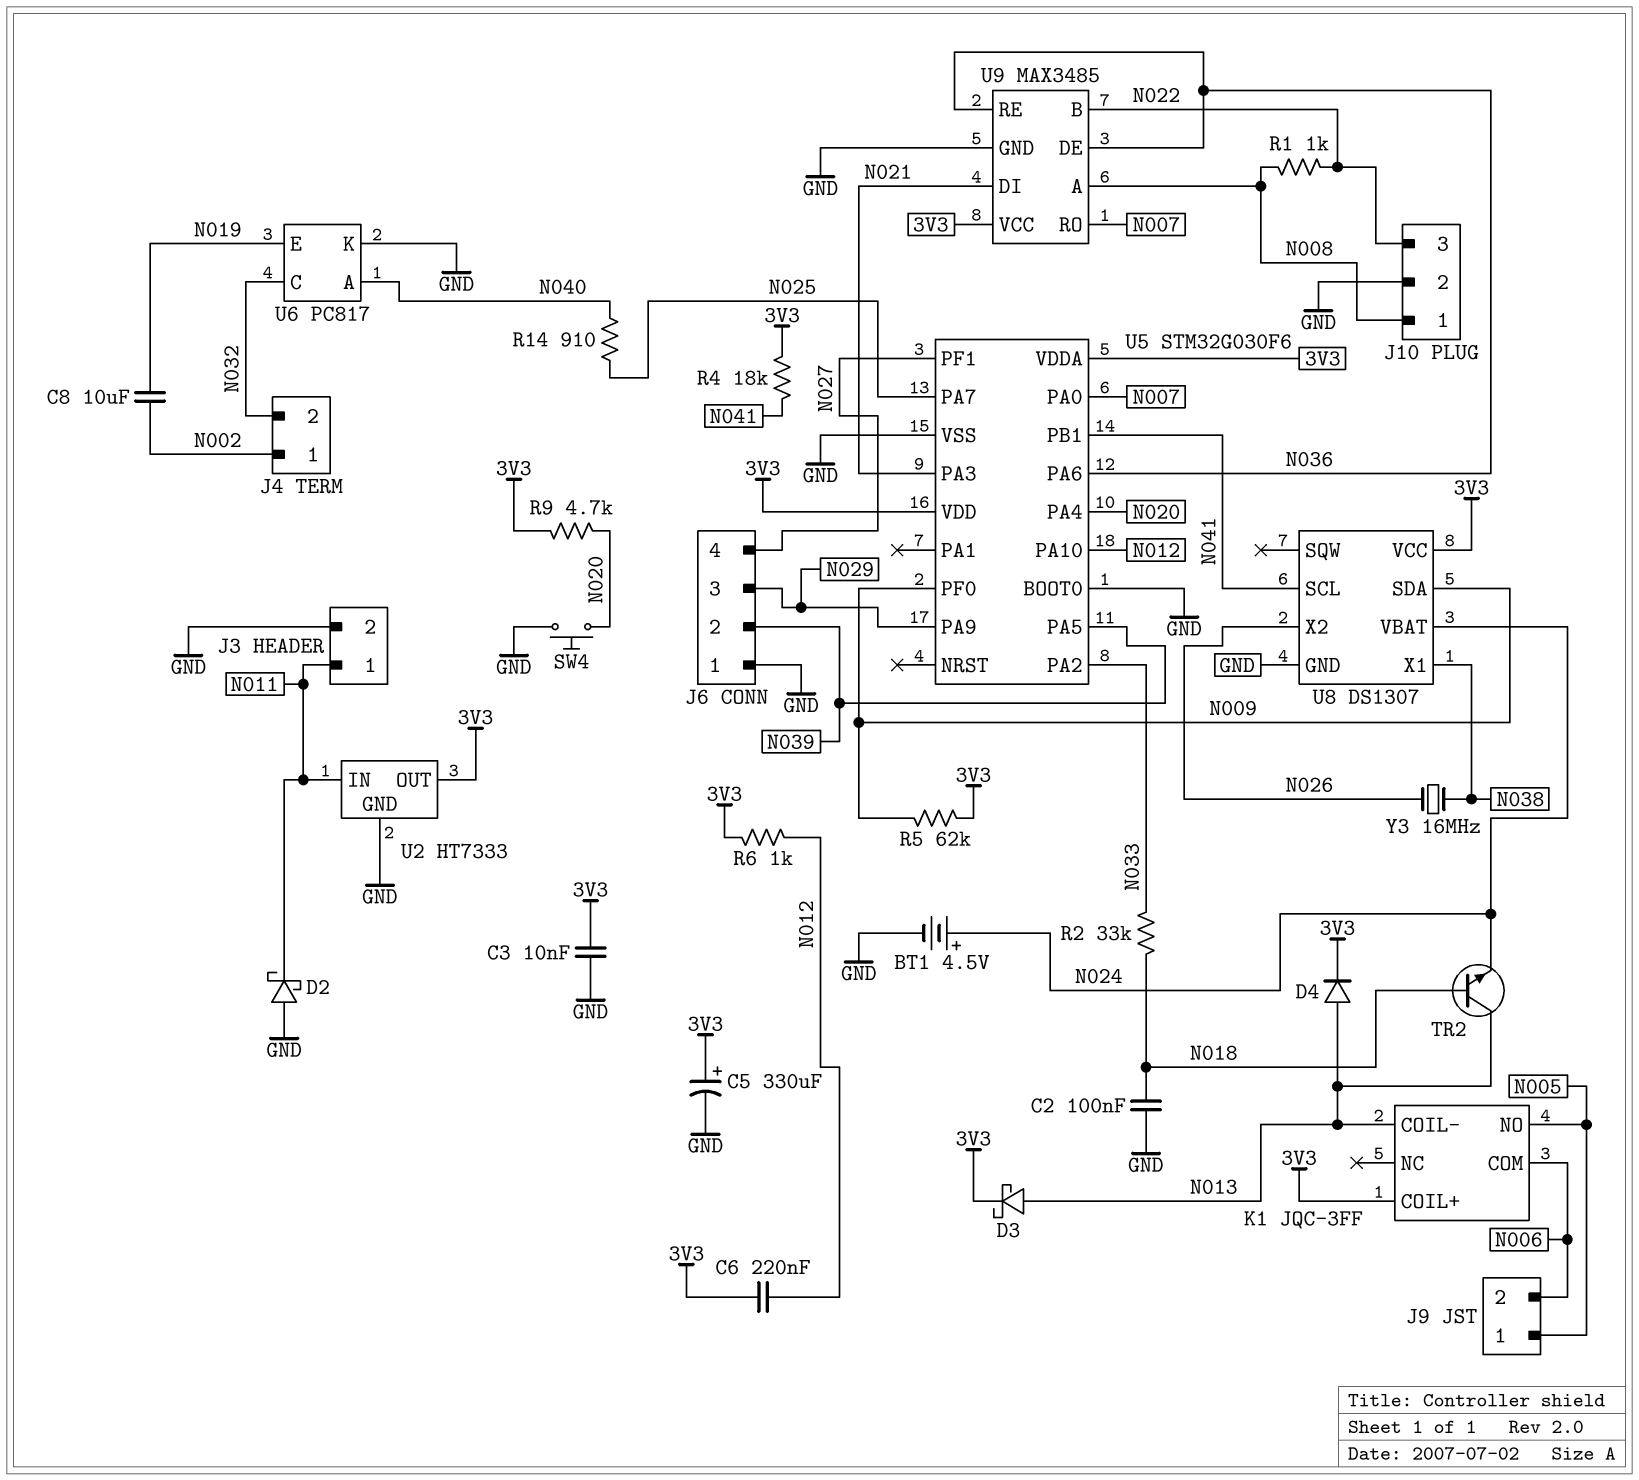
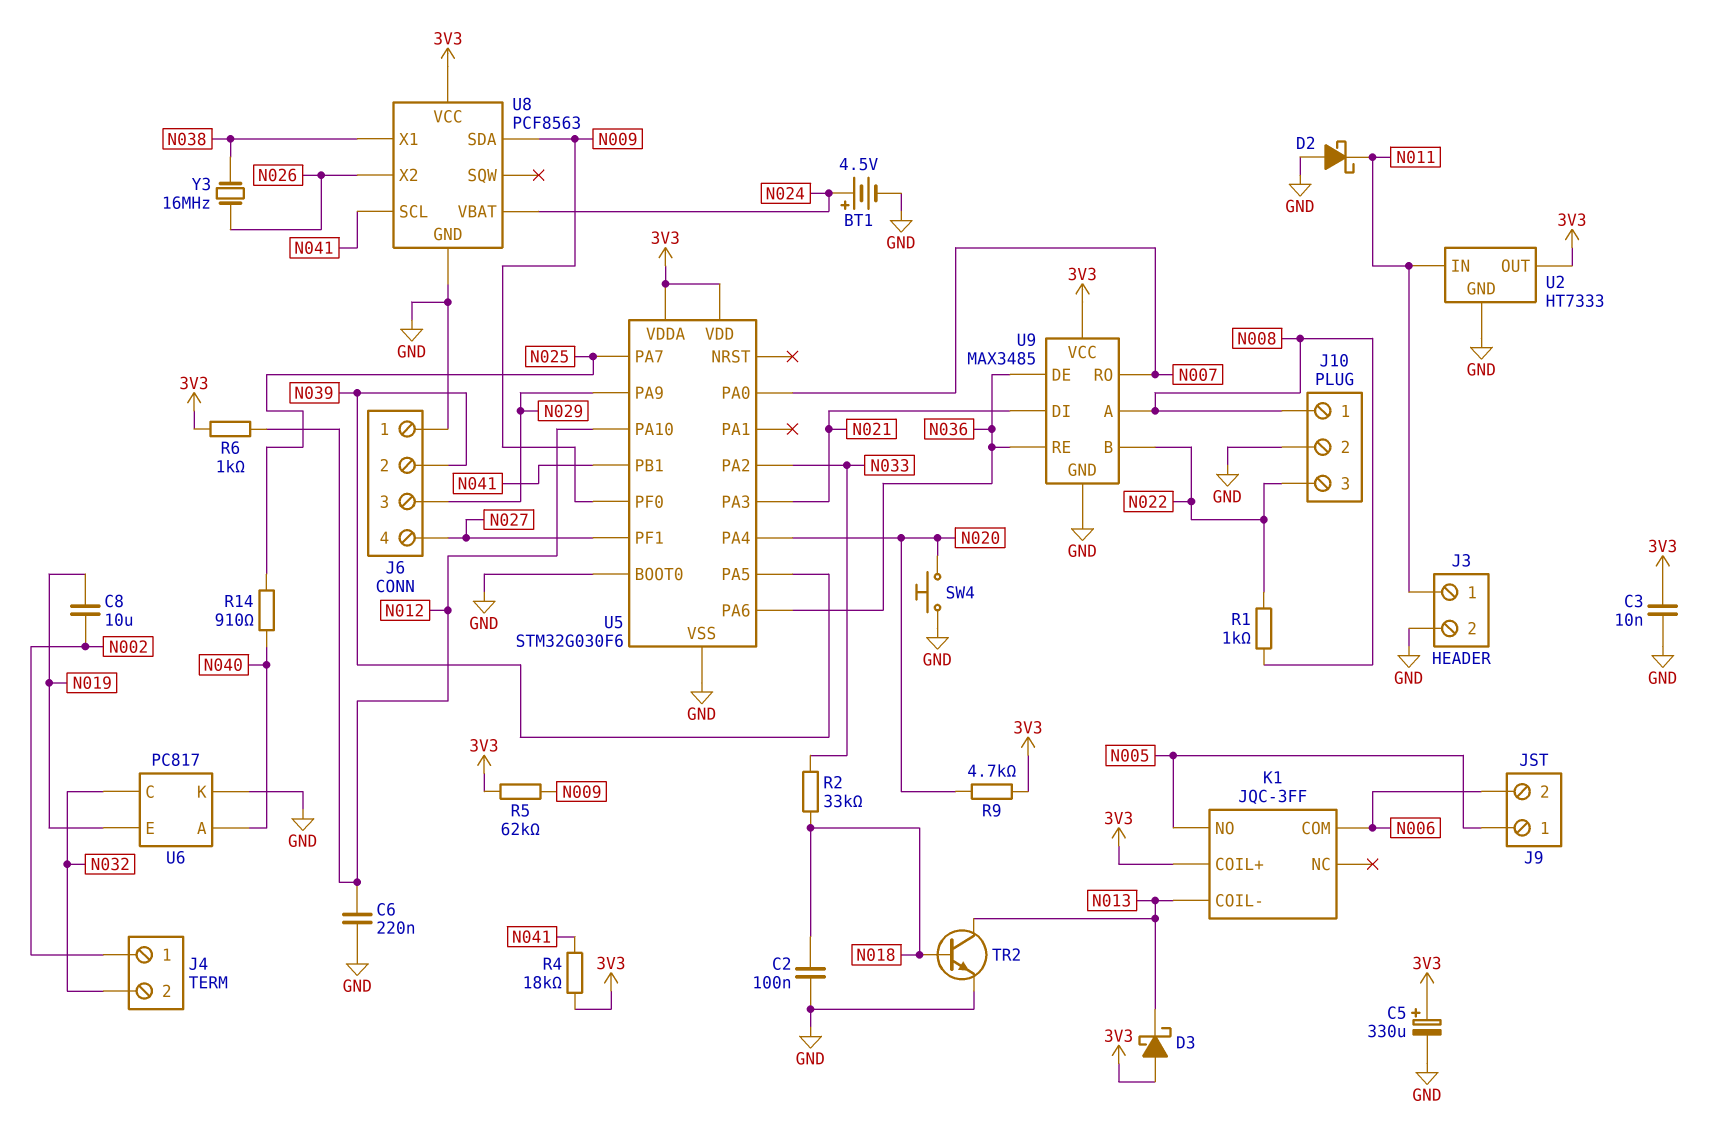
C6: 220nF (3V3, N012) -> 220nF (GND, N012)
D3: schottky (A N013, K 3V3) -> schottky (A 3V3, K N013)
D4: diode (A N013, K 3V3) -> none
TR2: NPN (B N018, C N013, E N024) -> NPN (B N018, C N013, E GND)
U8: DS1307 -> PCF8563

